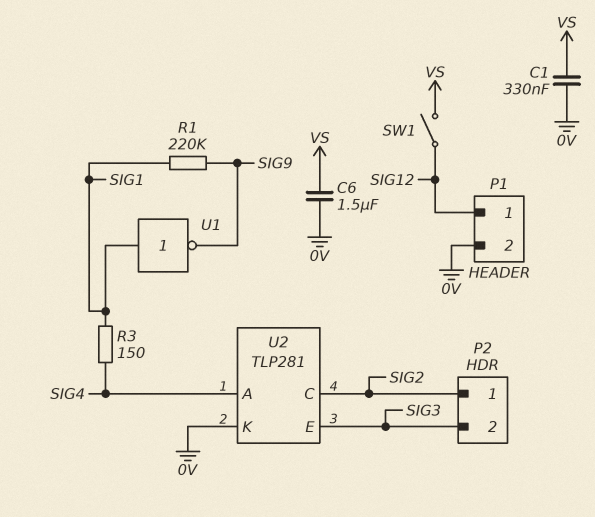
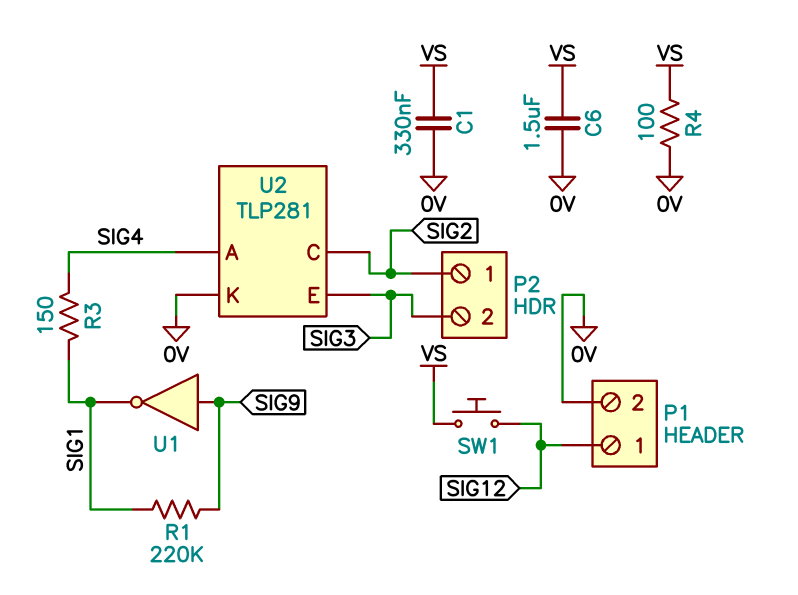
R4: none -> 100 (0V, VS)
SW1: switch (SIG12, VS) -> button (SIG12, VS)
U1: NOT (in SIG1, out SIG9) -> NOT (in SIG9, out SIG1)

